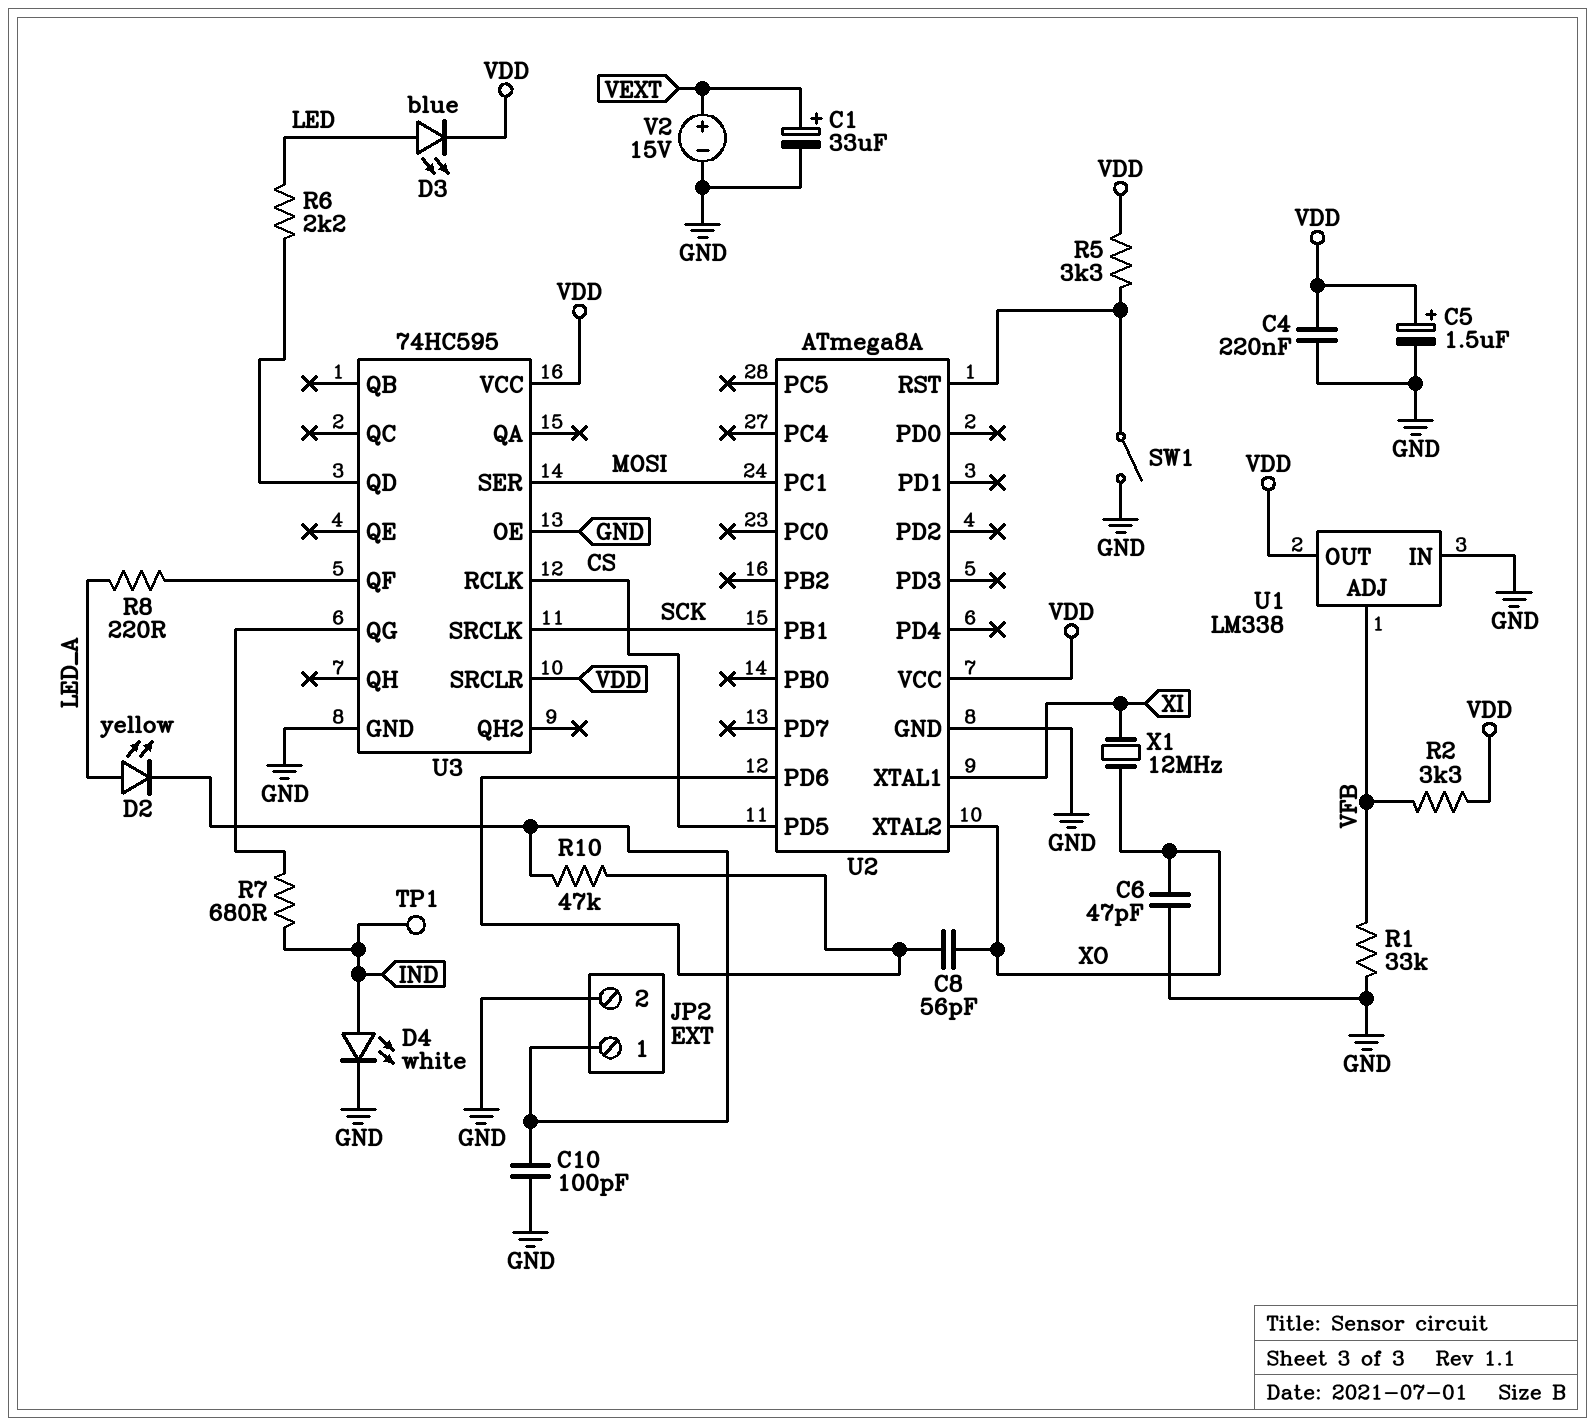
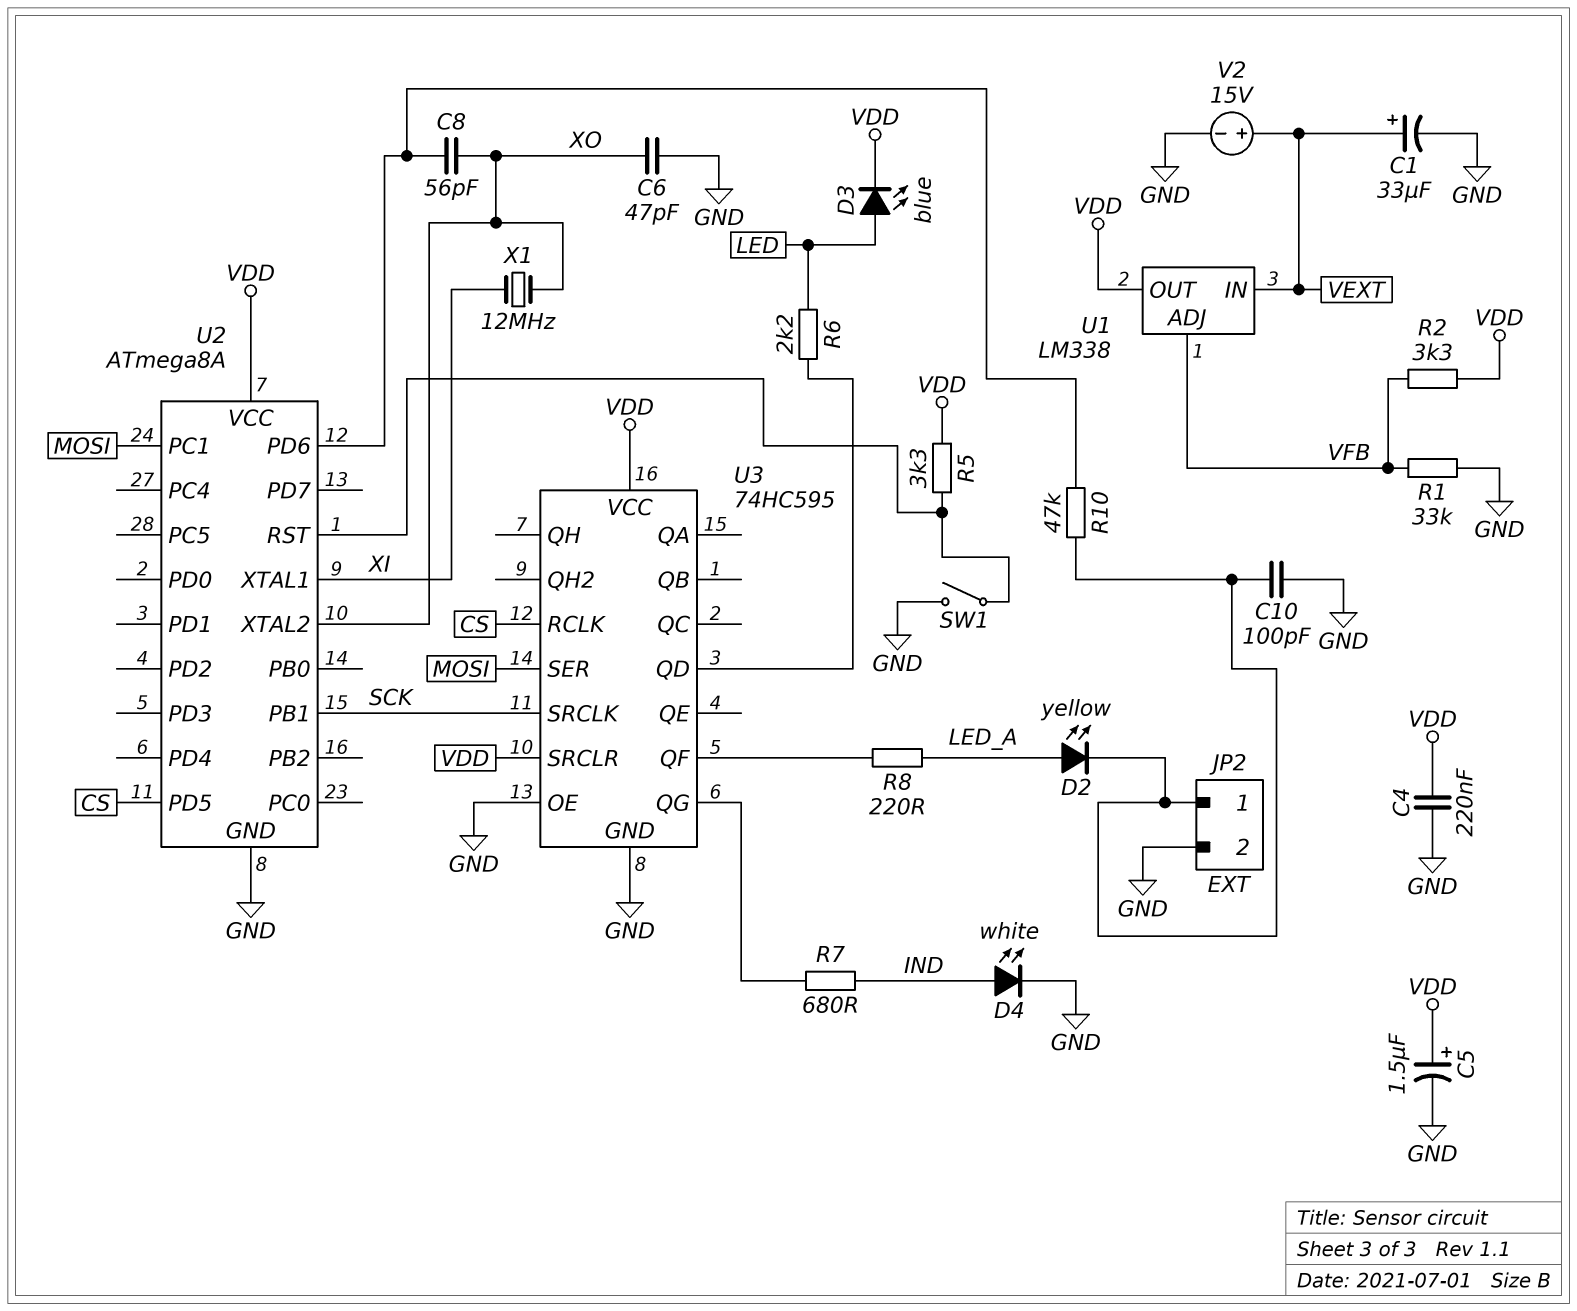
TP1: test point (IND) -> none
U1 pin IN: GND -> VEXT

